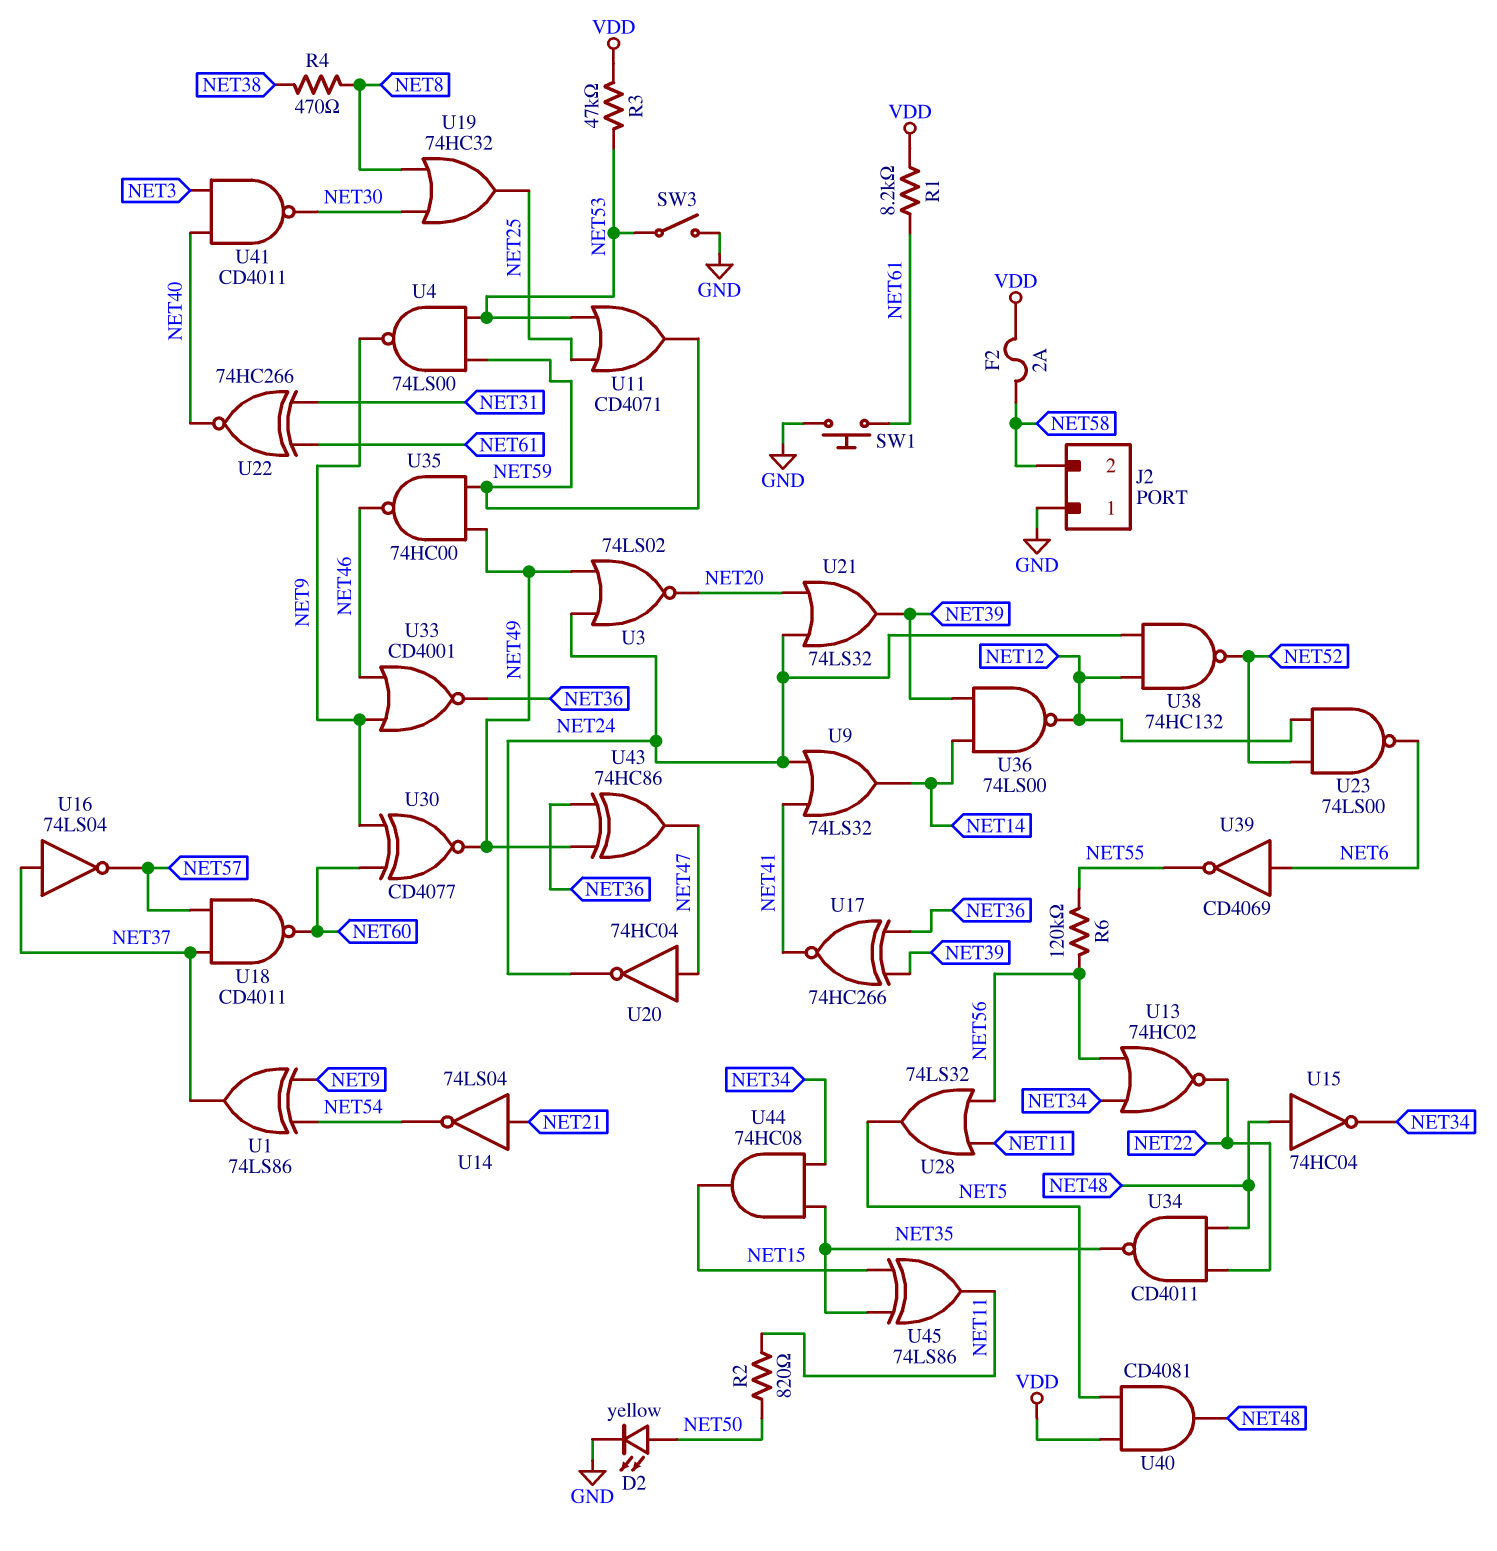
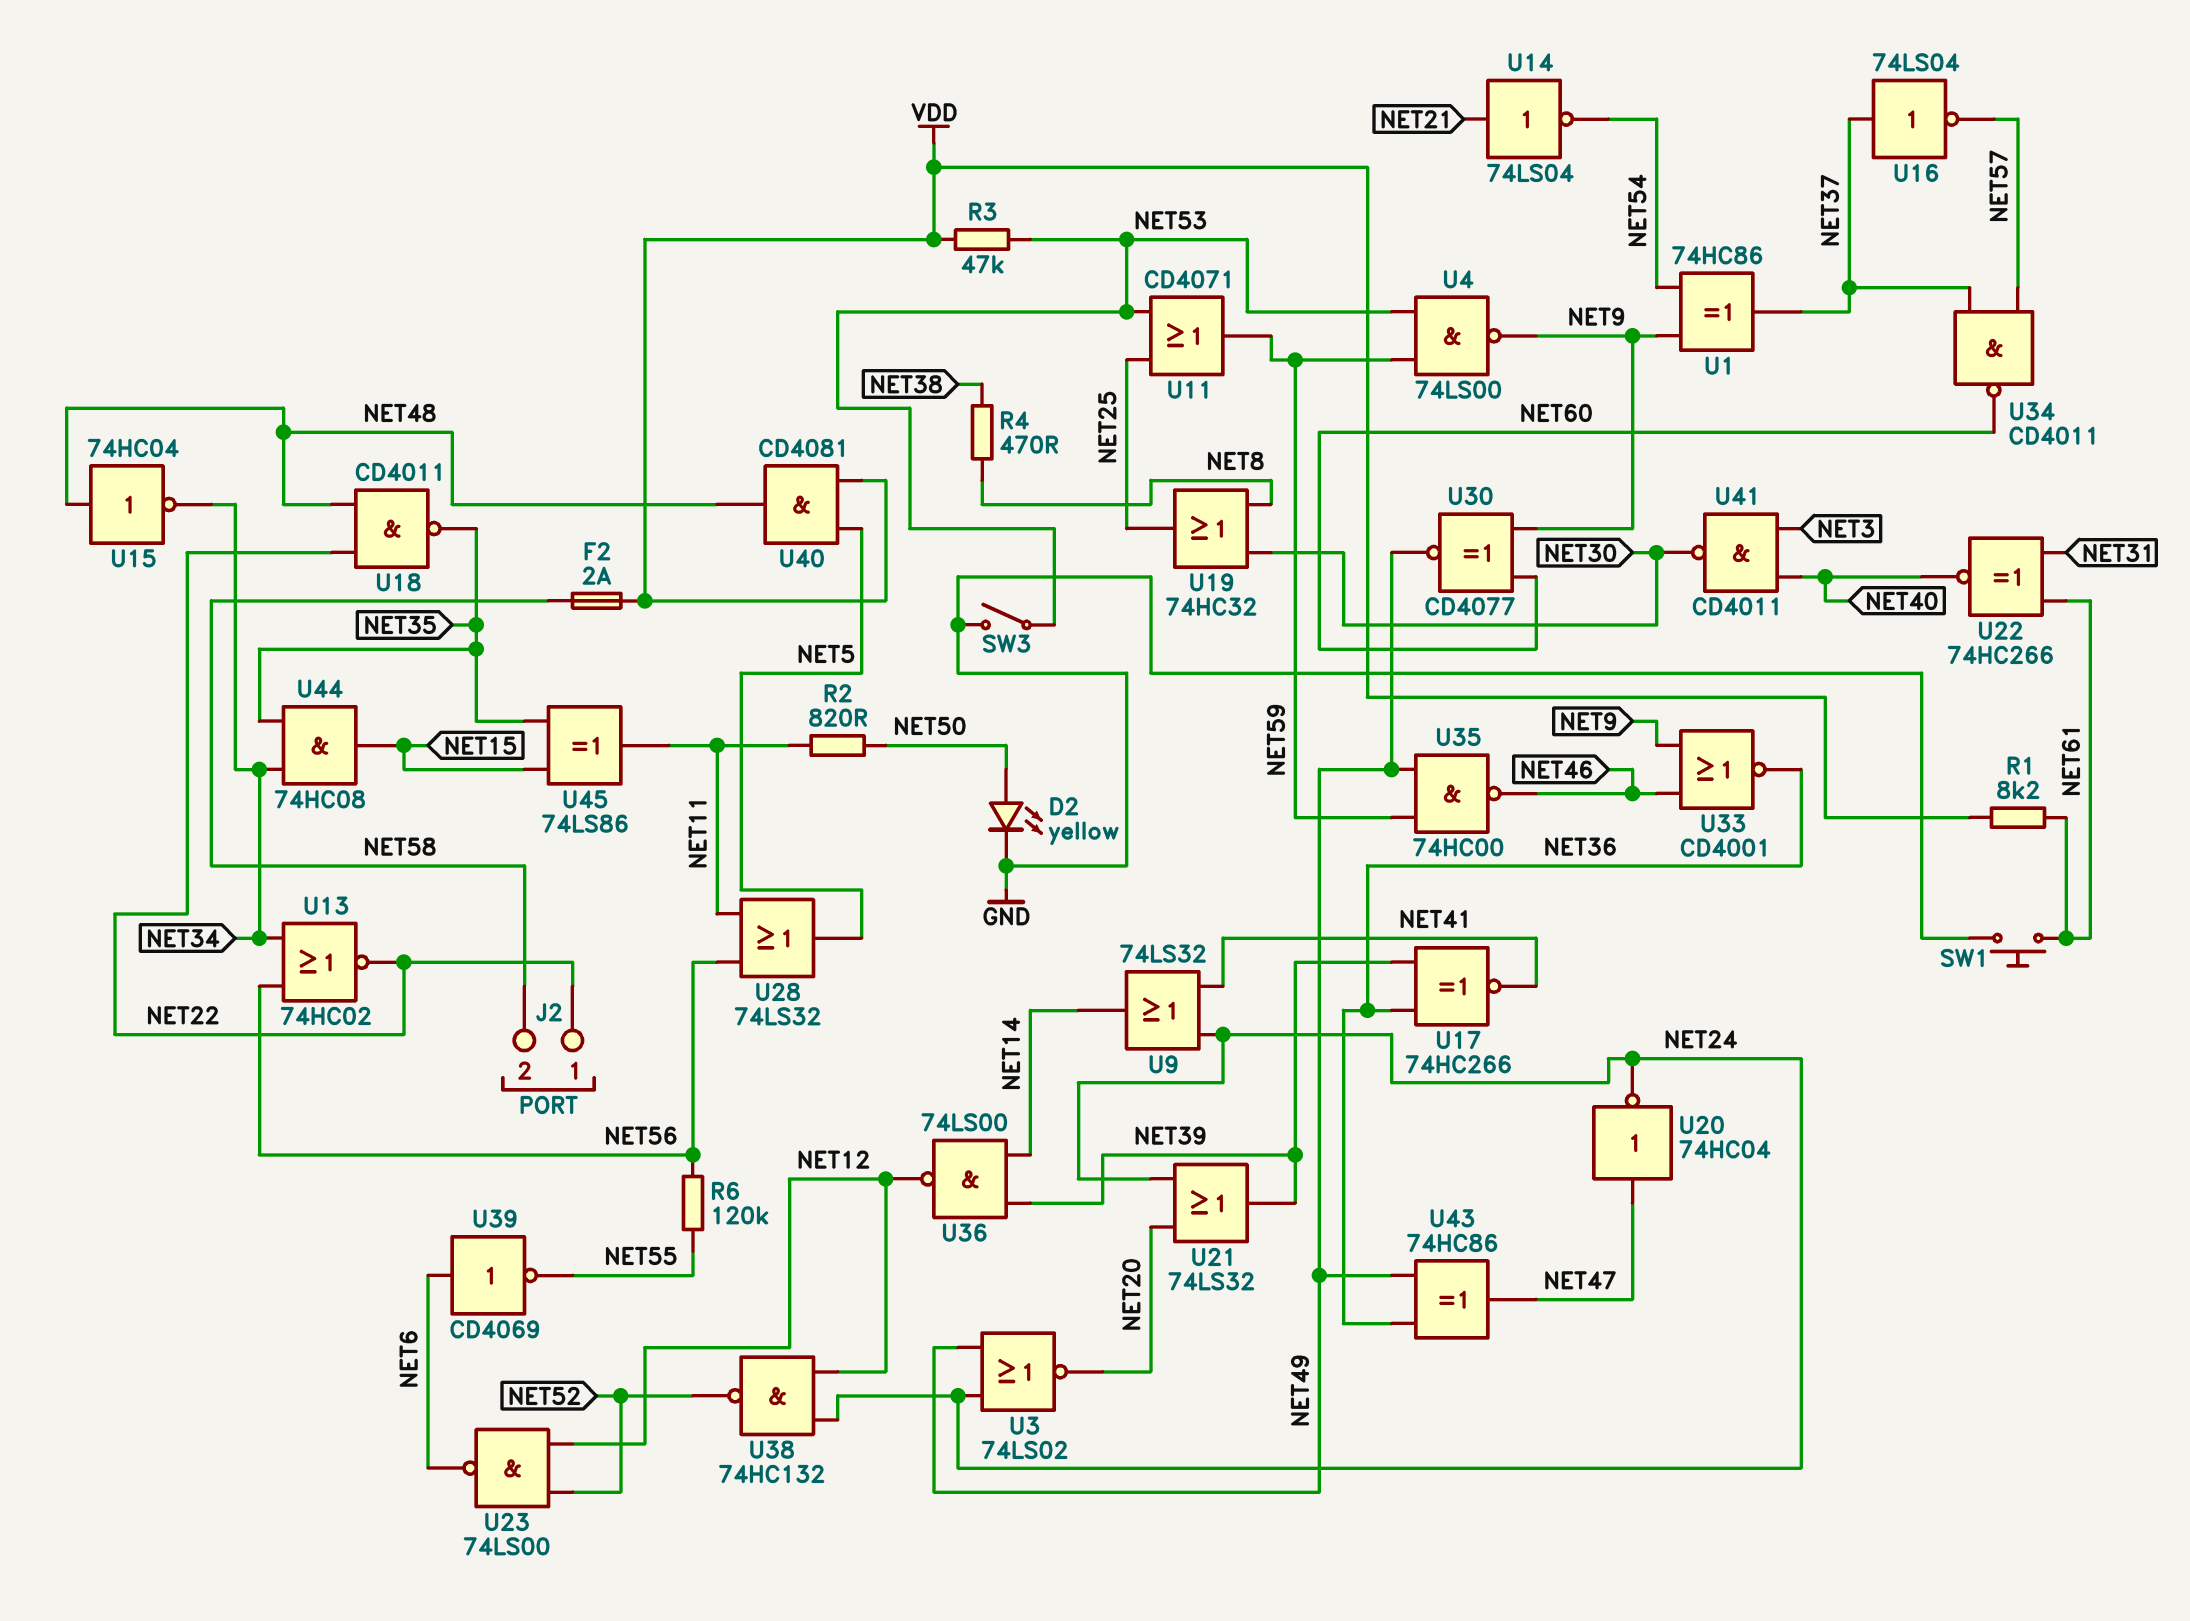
J2 pin 1: GND -> NET22
U1: XOR 74LS86 (in NET9, in NET54, out NET37) -> XOR 74HC86 (in NET9, in NET54, out NET37)
U18: NAND CD4011 (in NET37, in NET57, out NET60) -> NAND CD4011 (in NET22, in NET48, out NET35)
U34: NAND CD4011 (in NET22, in NET48, out NET35) -> NAND CD4011 (in NET37, in NET57, out NET60)

